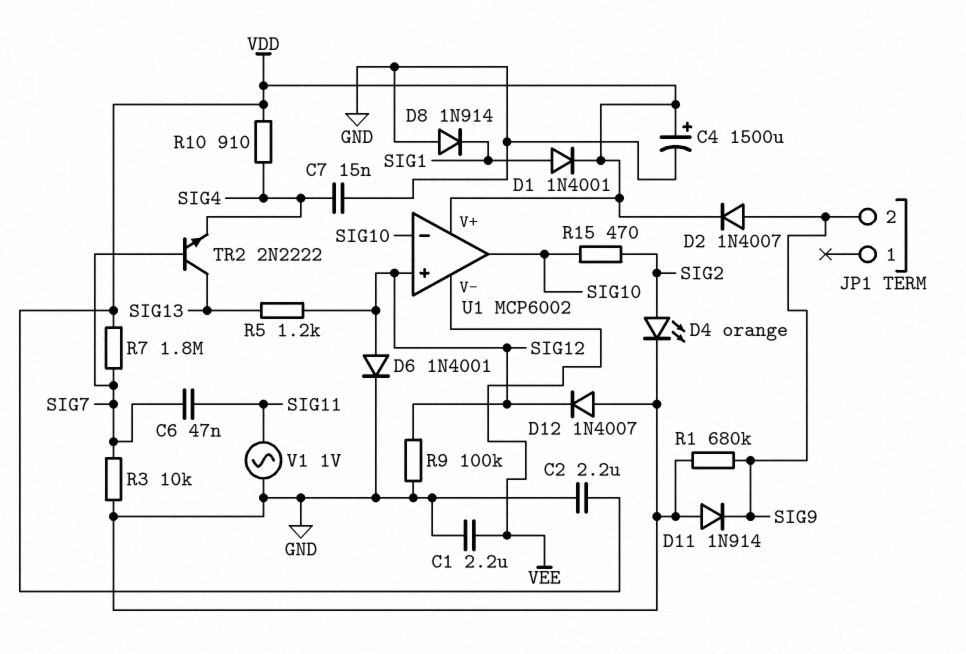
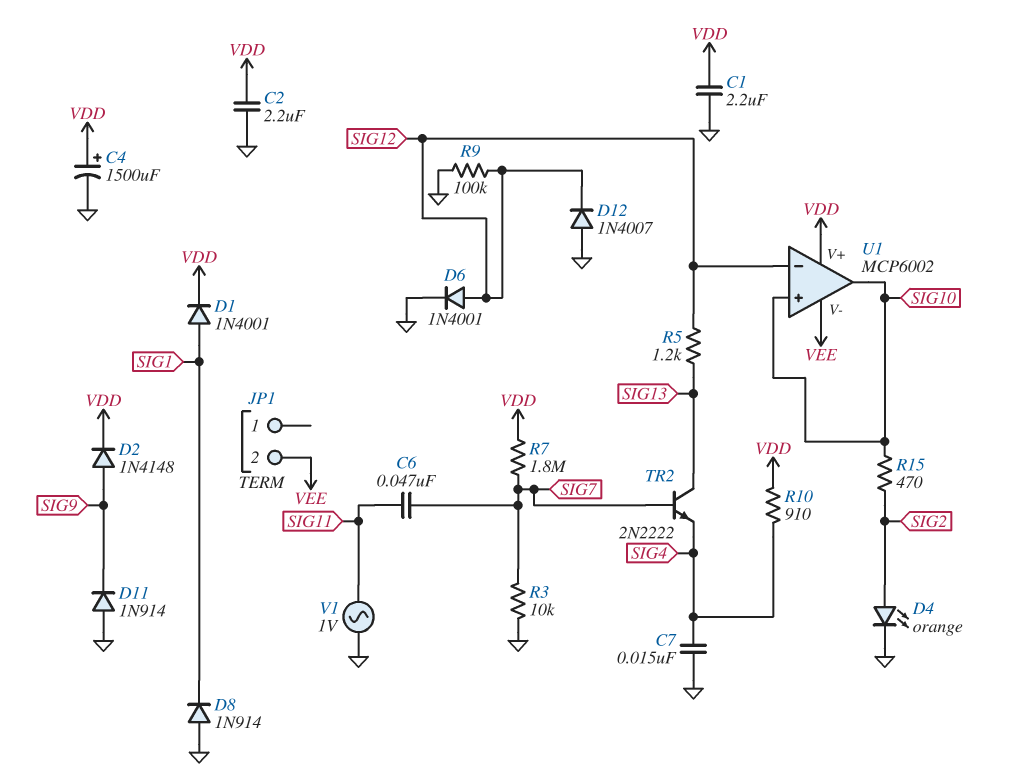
C1: 2.2uF (GND, VEE) -> 2.2uF (GND, VDD)
D2: diode 1N4007 (A SIG9, K VDD) -> diode 1N4148 (A SIG9, K VDD)
JP1 pin 2: SIG9 -> VEE
R1: 680k (GND, SIG9) -> none
U1 pin in+: SIG12 -> SIG10
U1 pin in-: SIG10 -> SIG12

